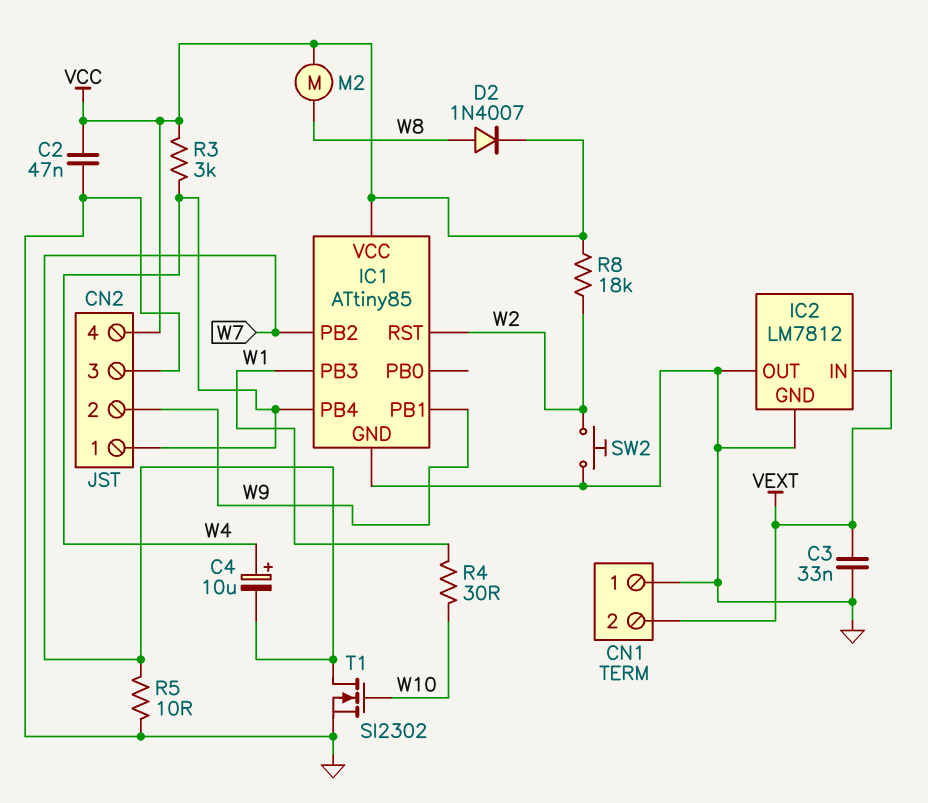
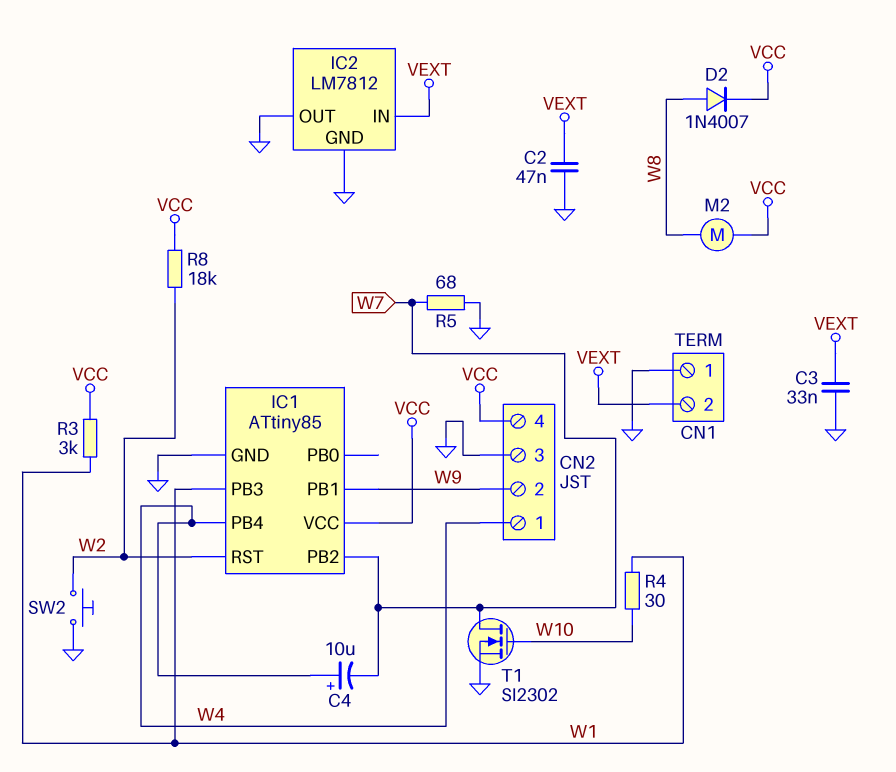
C2: 47nF (GND, VCC) -> 47nF (GND, VEXT)
R3: 3k (VCC, W4) -> 3k (VCC, W1)
R5: 10 (GND, W7) -> 68 (GND, W7)

